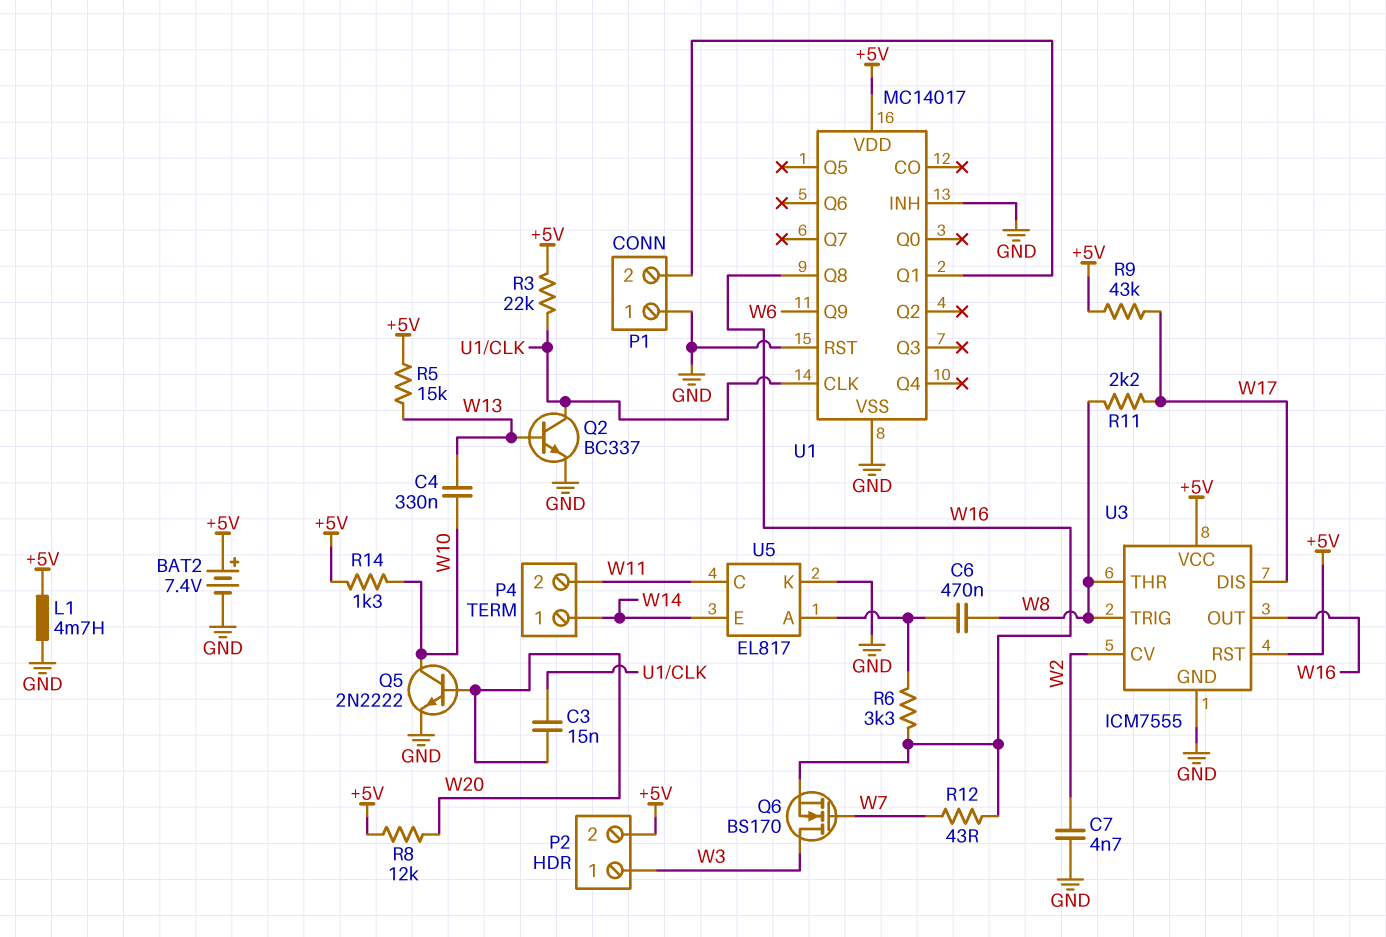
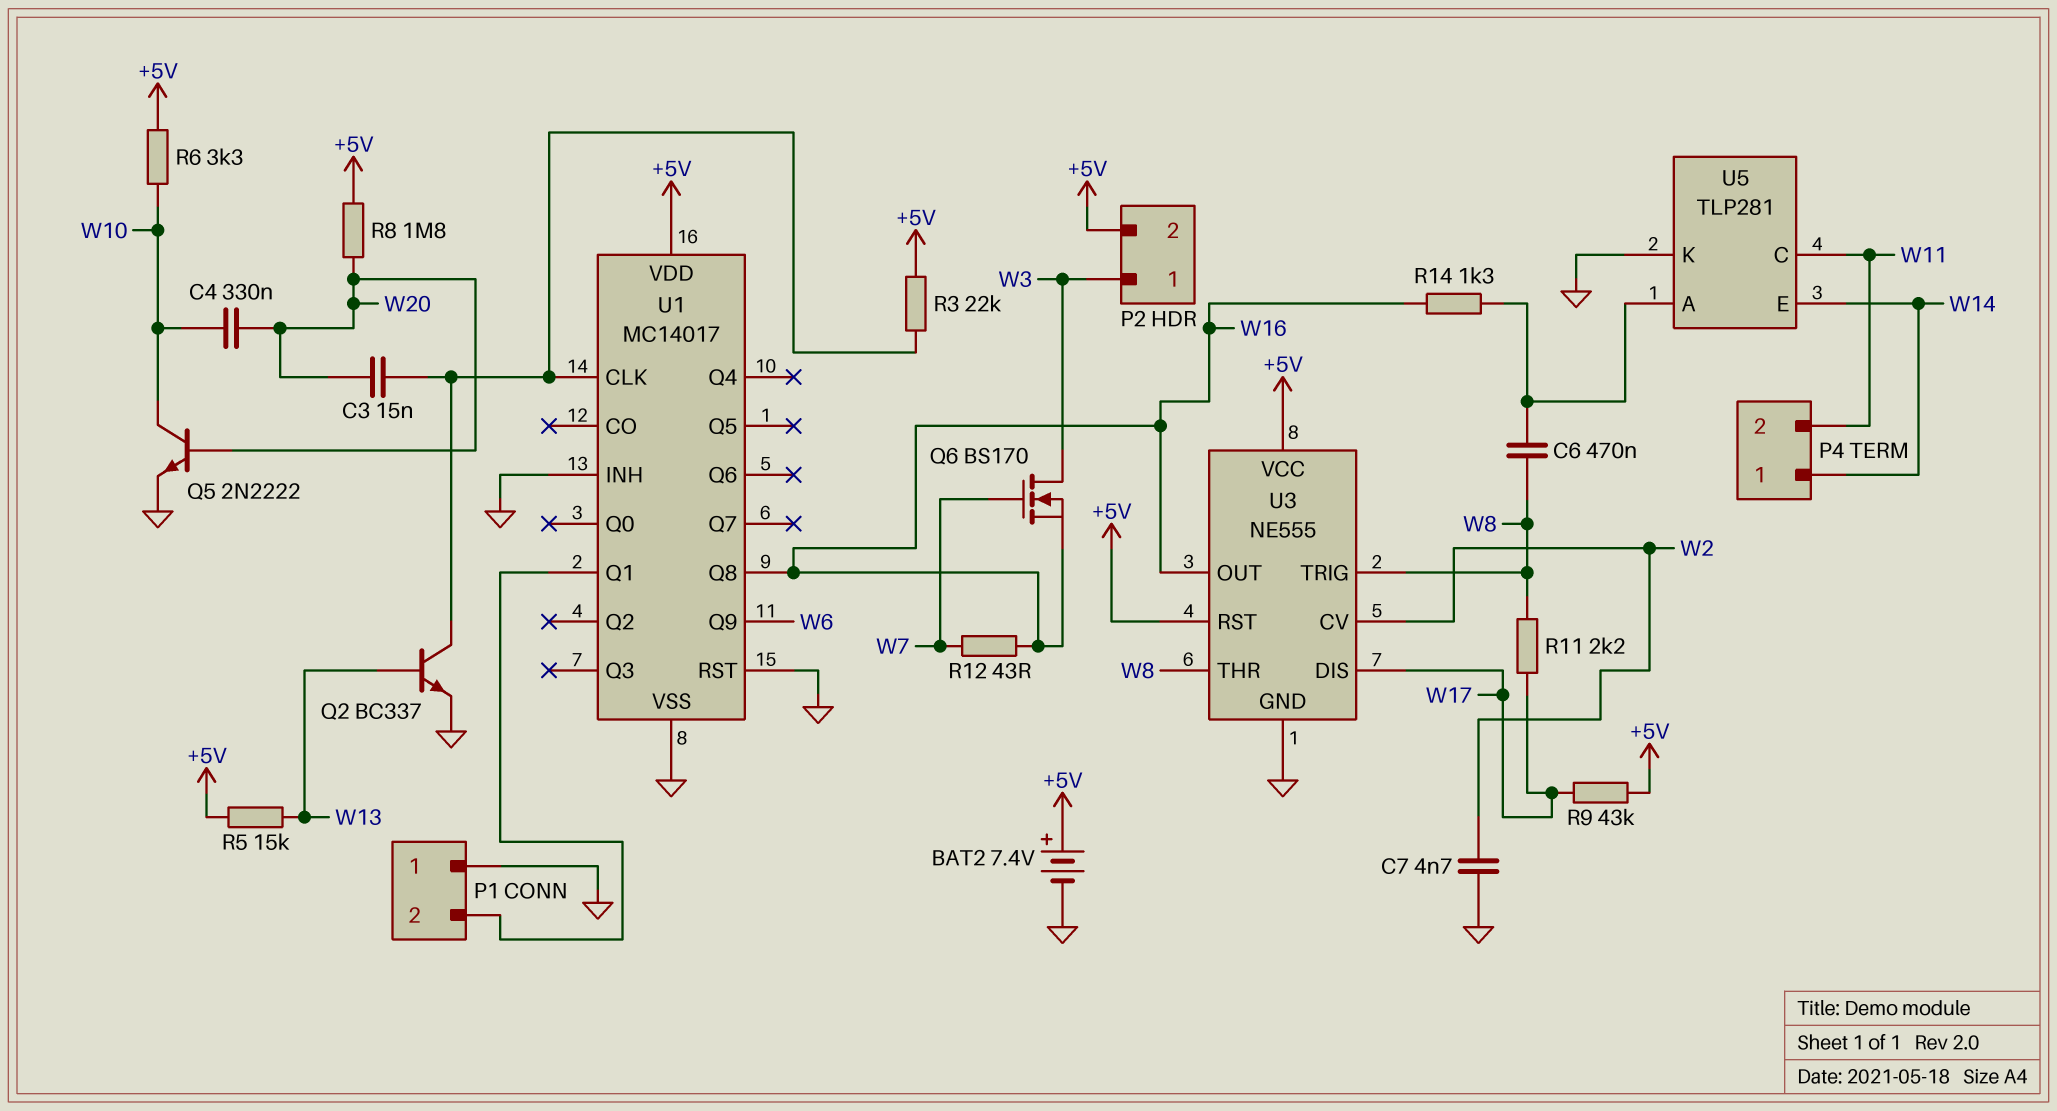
C4: 330nF (W10, W13) -> 330nF (W10, W20)
L1: 4.7mH (+5V, GND) -> none
R6: 3.3k (U5/A, W16) -> 3.3k (+5V, W10)
R8: 12k (+5V, W20) -> 1.8M (+5V, W20)
R14: 1.3k (+5V, W10) -> 1.3k (U5/A, W16)
U3: ICM7555 -> NE555
U5: EL817 -> TLP281

